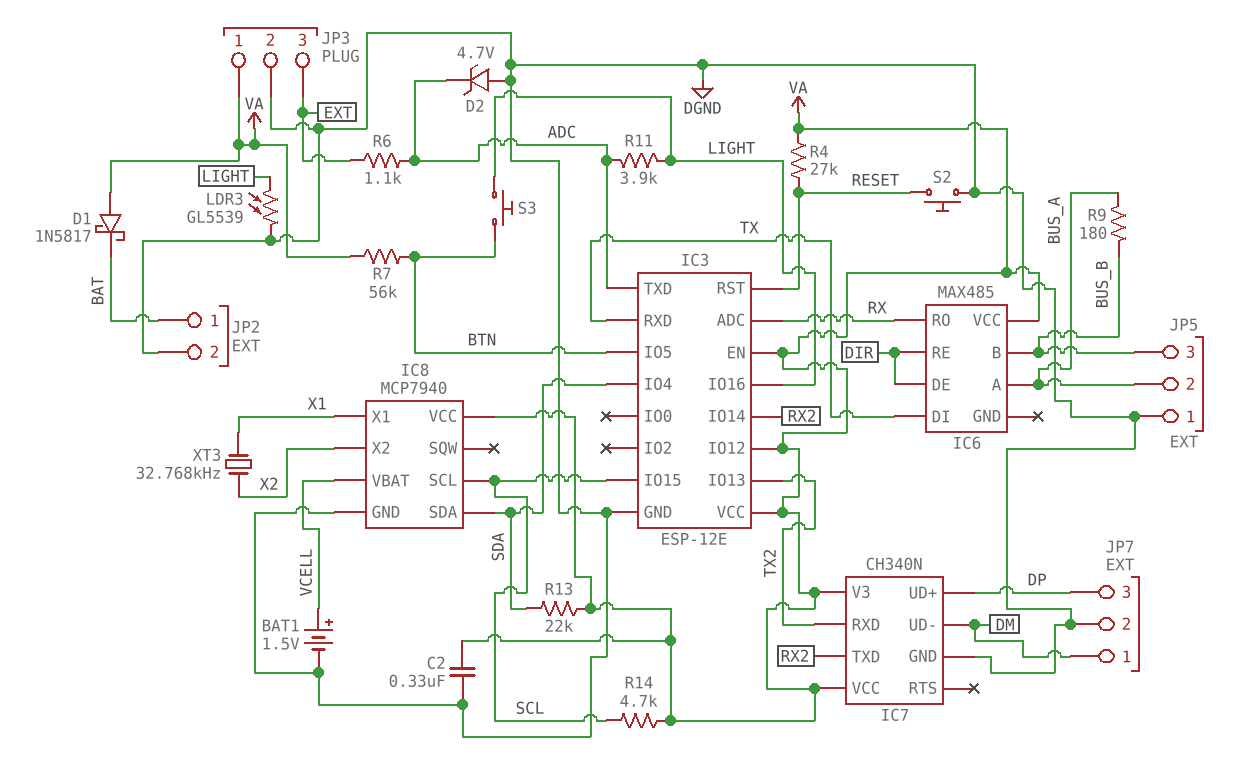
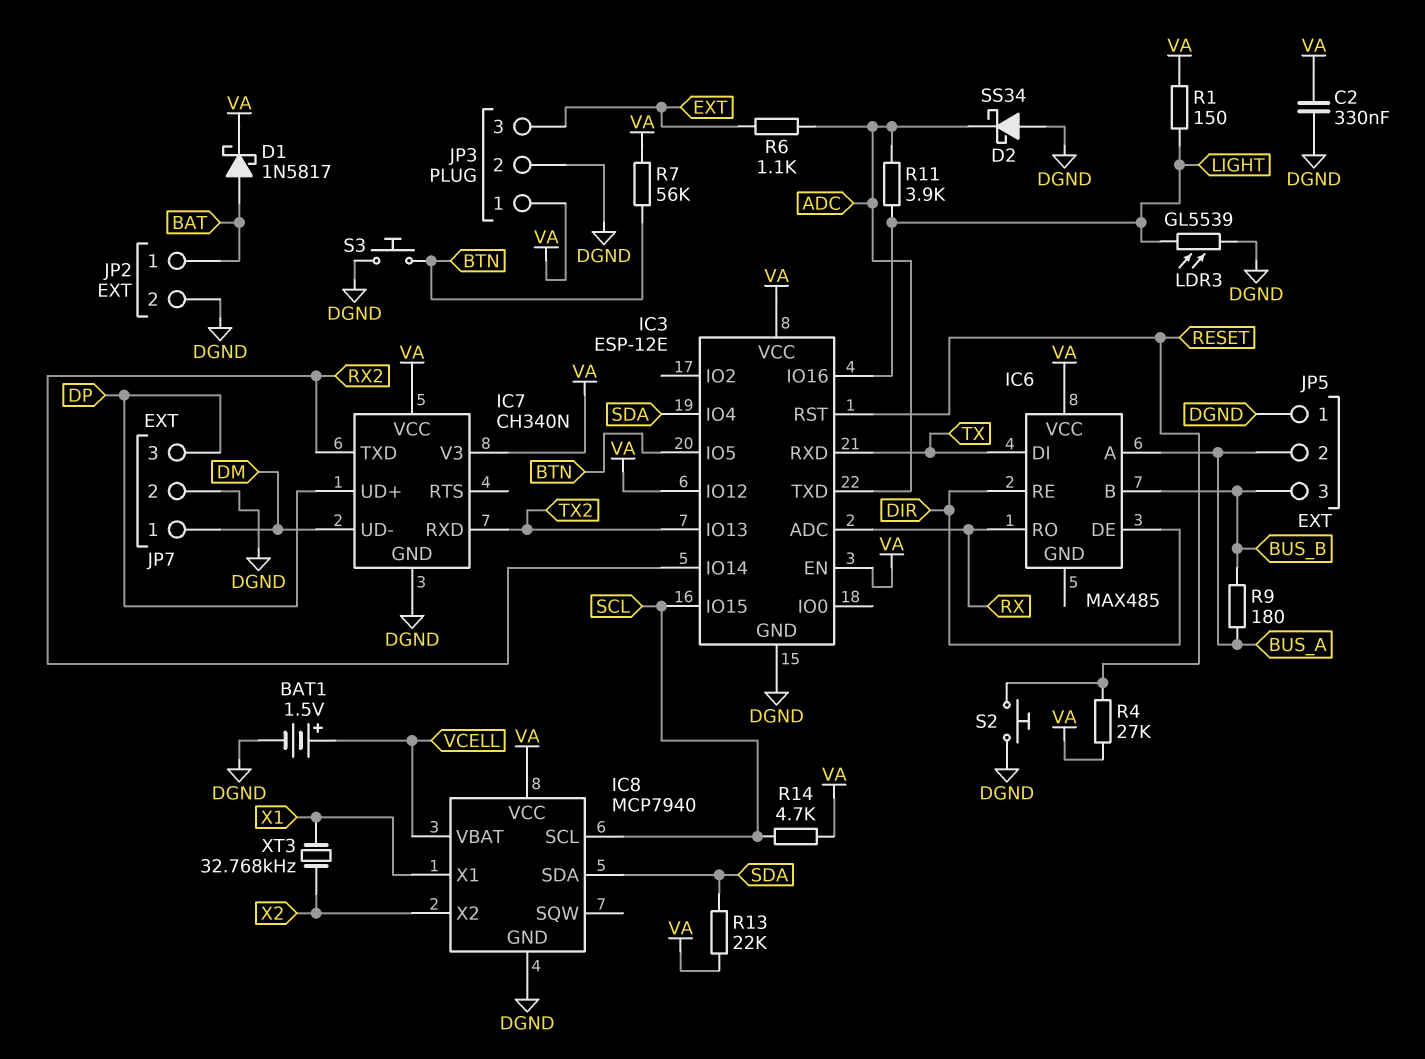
D1: schottky 1N5817 (A VA, K BAT) -> schottky 1N5817 (A BAT, K VA)
D2: zener 4.7V (A DGND, K ADC) -> schottky SS34 (A DGND, K ADC)
R1: none -> 150 (LIGHT, VA)
S3: button (BTN, LIGHT) -> button (BTN, DGND)

